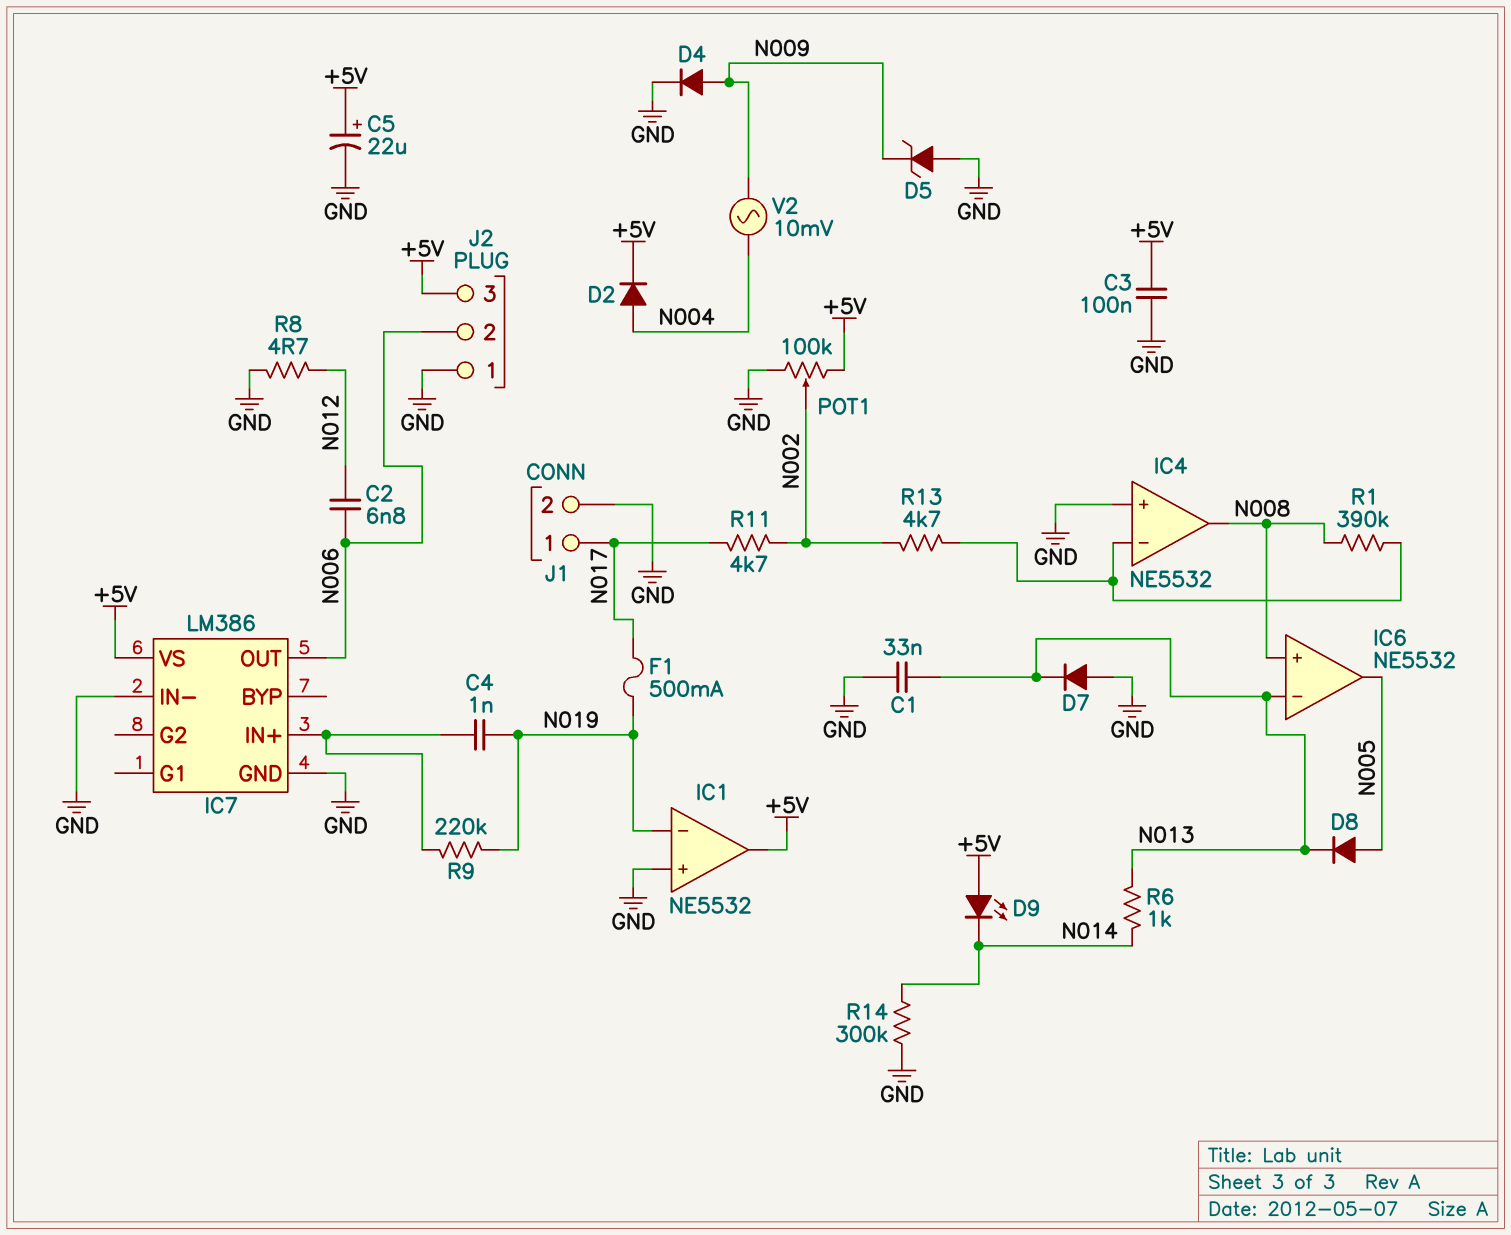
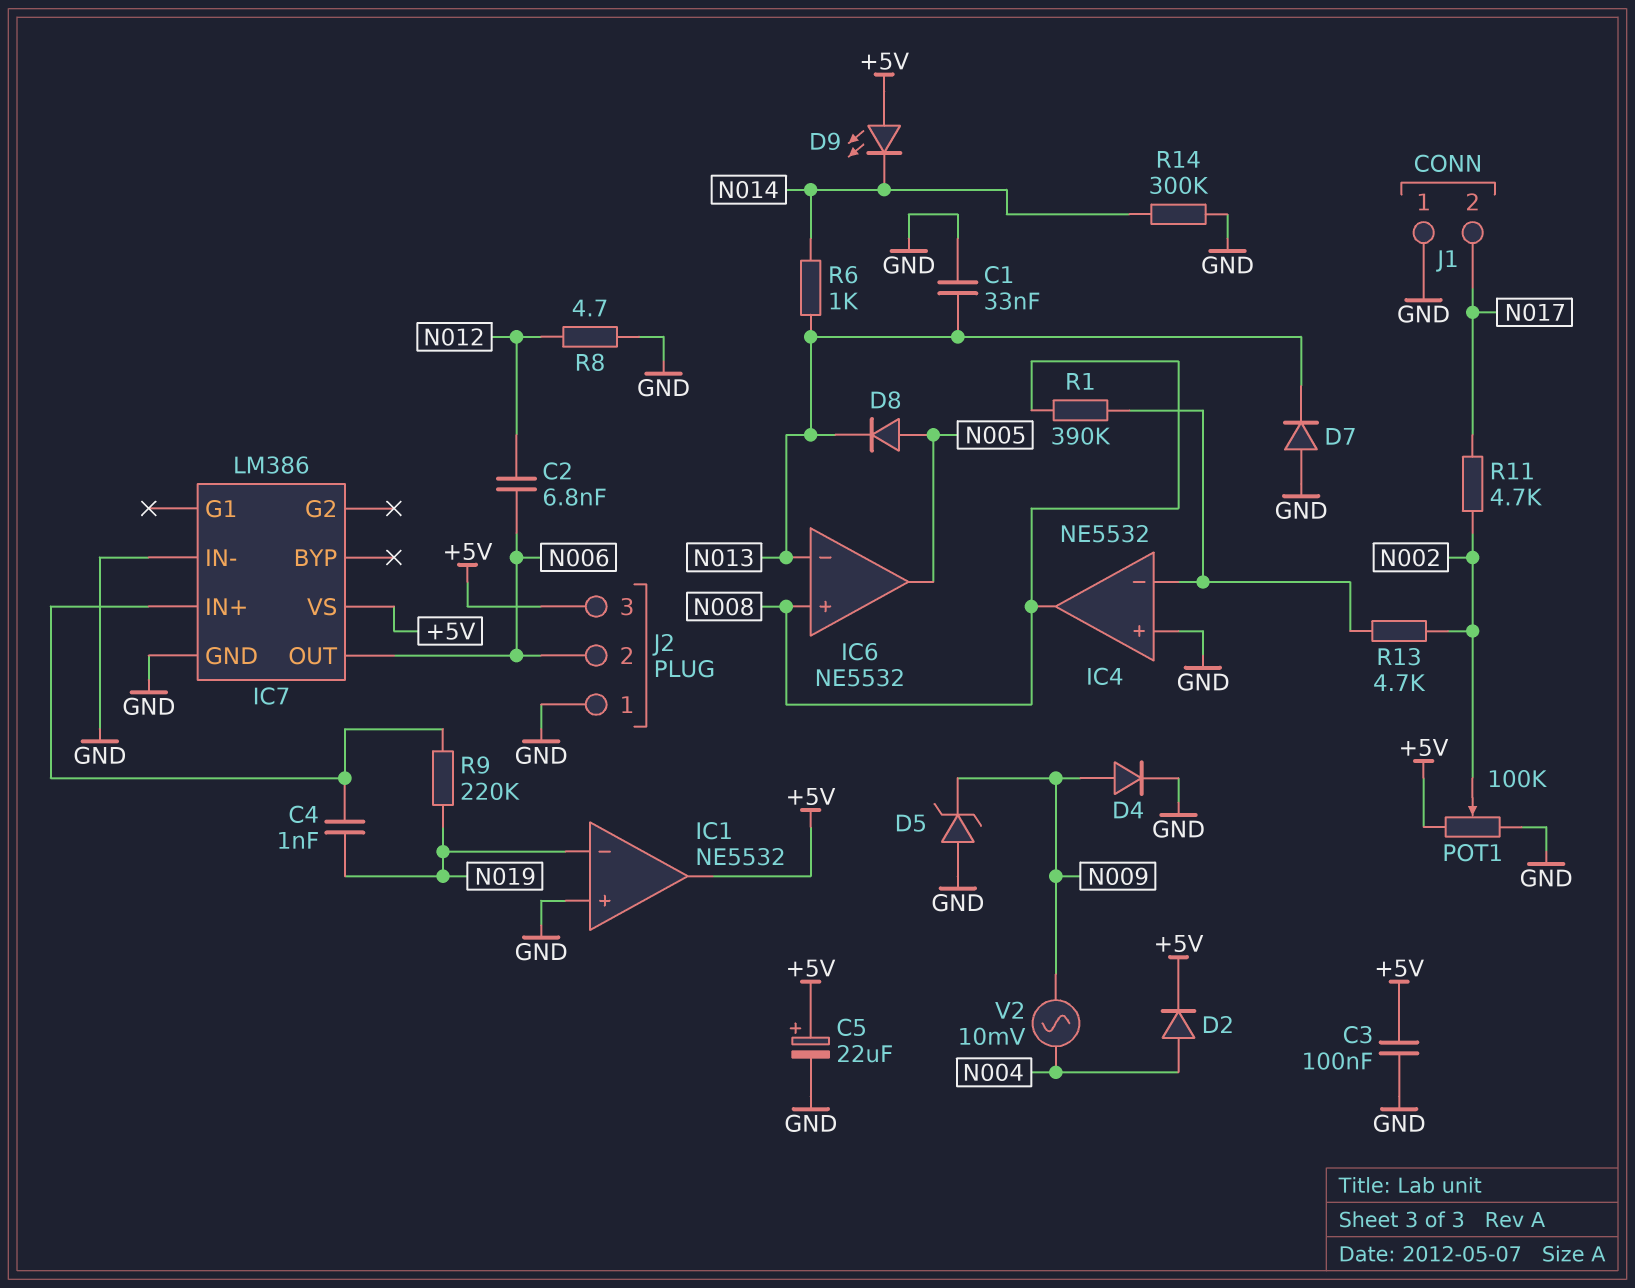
F1: 500mA (N017, N019) -> none
J1 pin 1: N017 -> GND
J1 pin 2: GND -> N017

